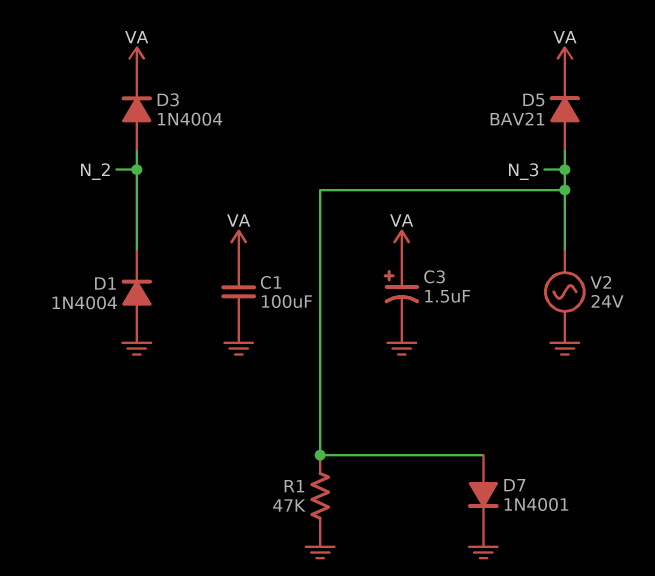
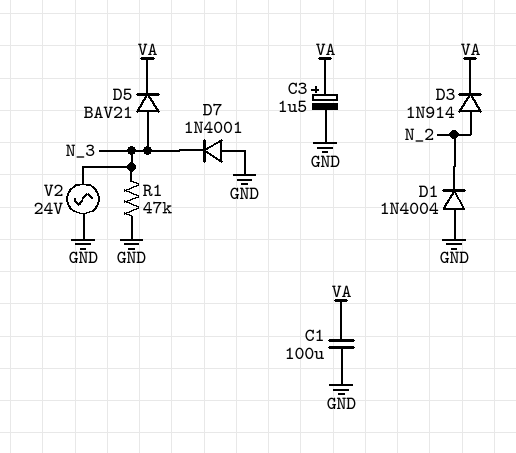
D3: diode 1N4004 (A N_2, K VA) -> diode 1N914 (A N_2, K VA)
D7: diode 1N4001 (A N_3, K GND) -> diode 1N4001 (A GND, K N_3)

